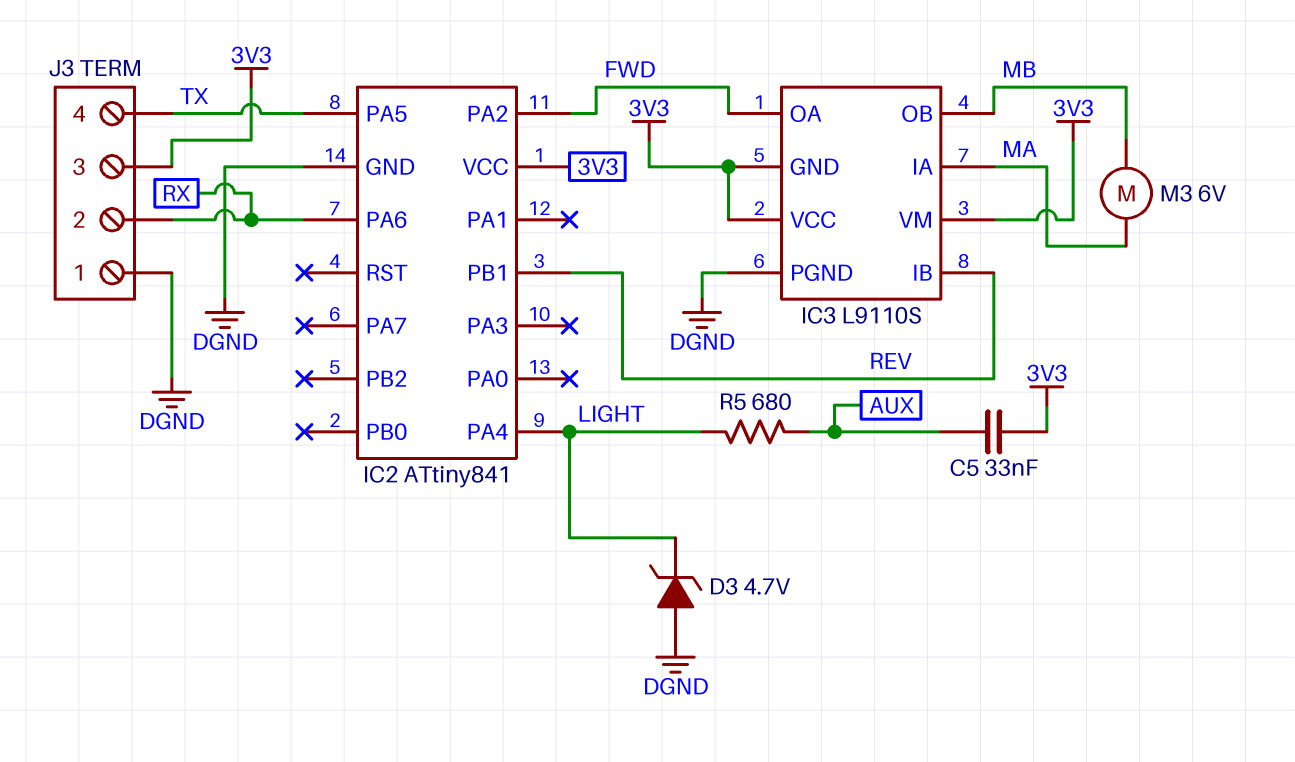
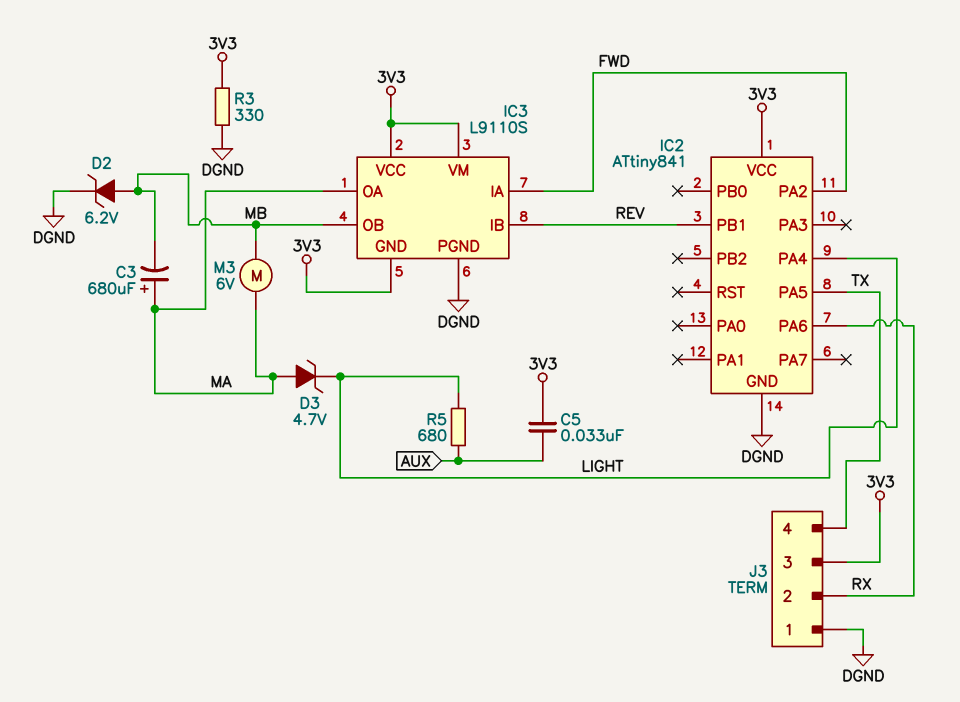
C3: none -> 680uF (plus MA, minus MB)
D2: none -> zener 6.2V (A MB, K DGND)
D3: zener 4.7V (A DGND, K LIGHT) -> zener 4.7V (A MA, K LIGHT)
IC3 pin IA: MA -> FWD
IC3 pin OA: FWD -> MA
R3: none -> 330 (3V3, DGND)

